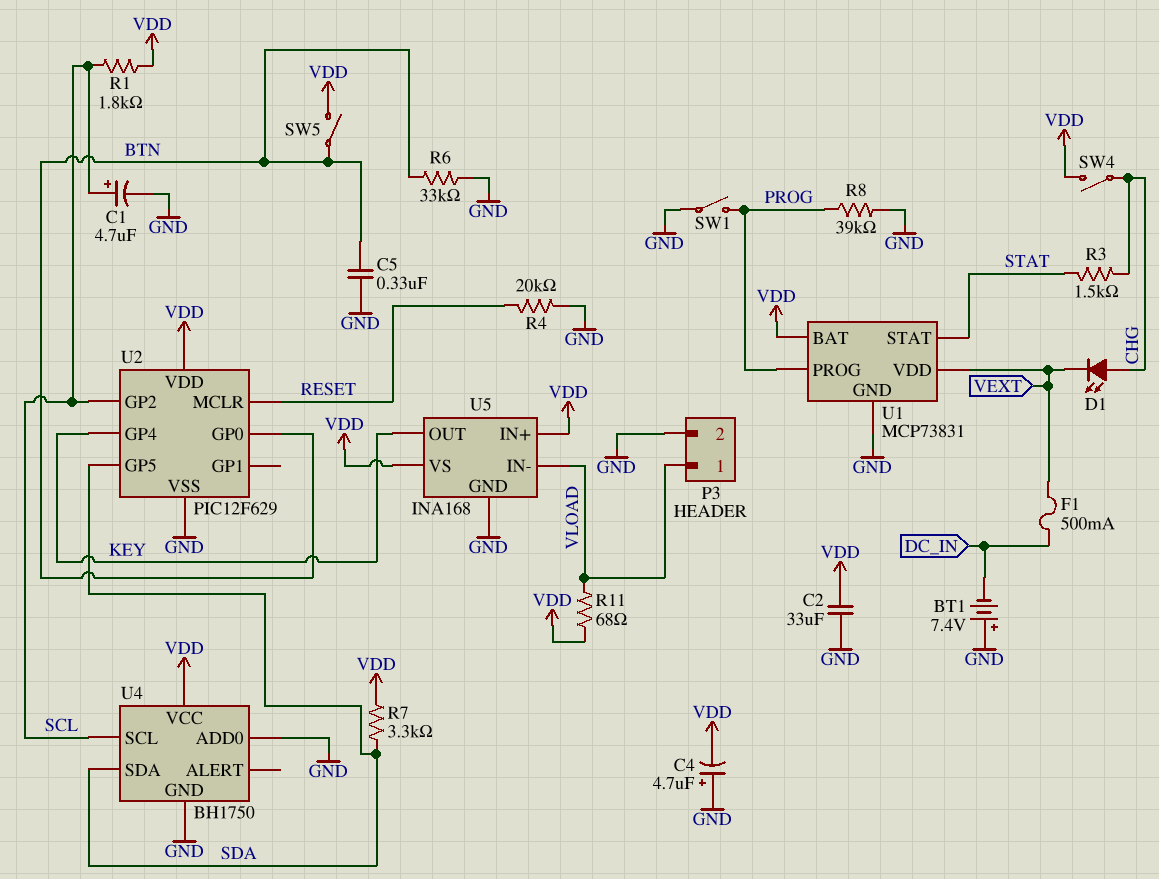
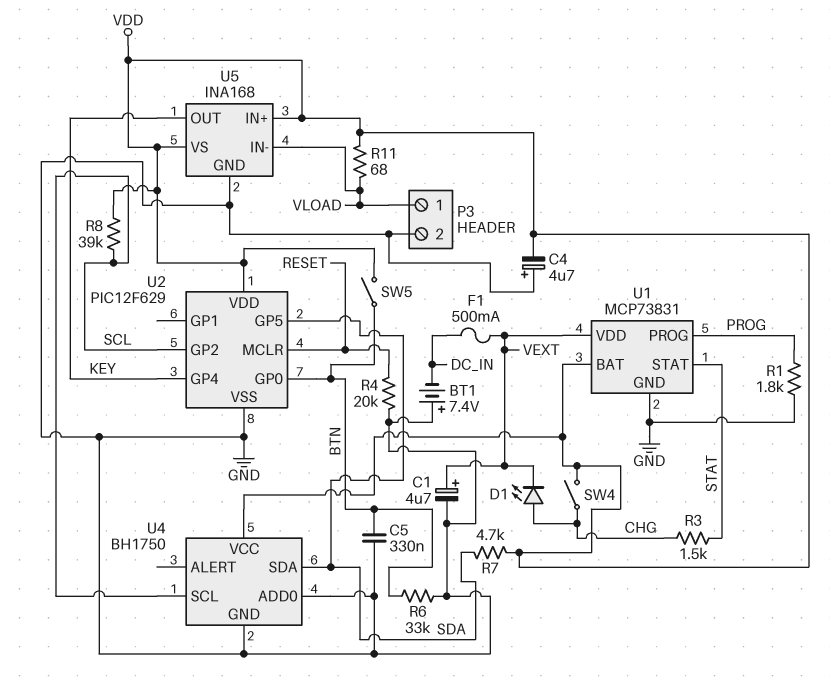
C1: 4.7uF (plus SCL, minus GND) -> 4.7uF (plus VEXT, minus GND)
C2: 33uF (GND, VDD) -> none
R1: 1.8k (SCL, VDD) -> 1.8k (GND, PROG)
R7: 3.3k (SDA, VDD) -> 4.7k (SDA, VDD)
R8: 39k (GND, PROG) -> 39k (SCL, VDD)
SW1: switch (GND, PROG) -> none

